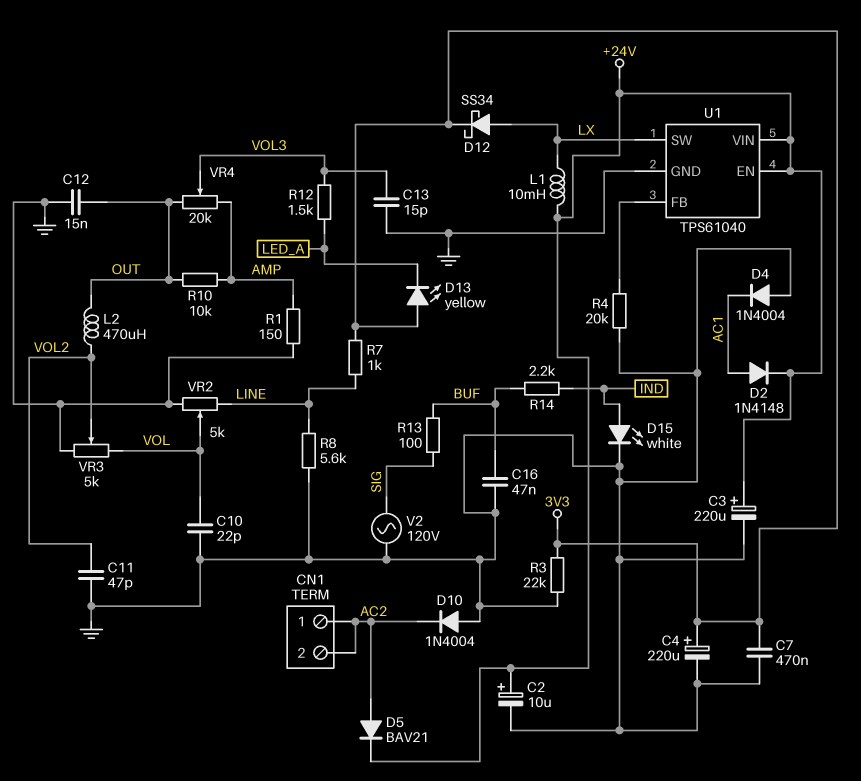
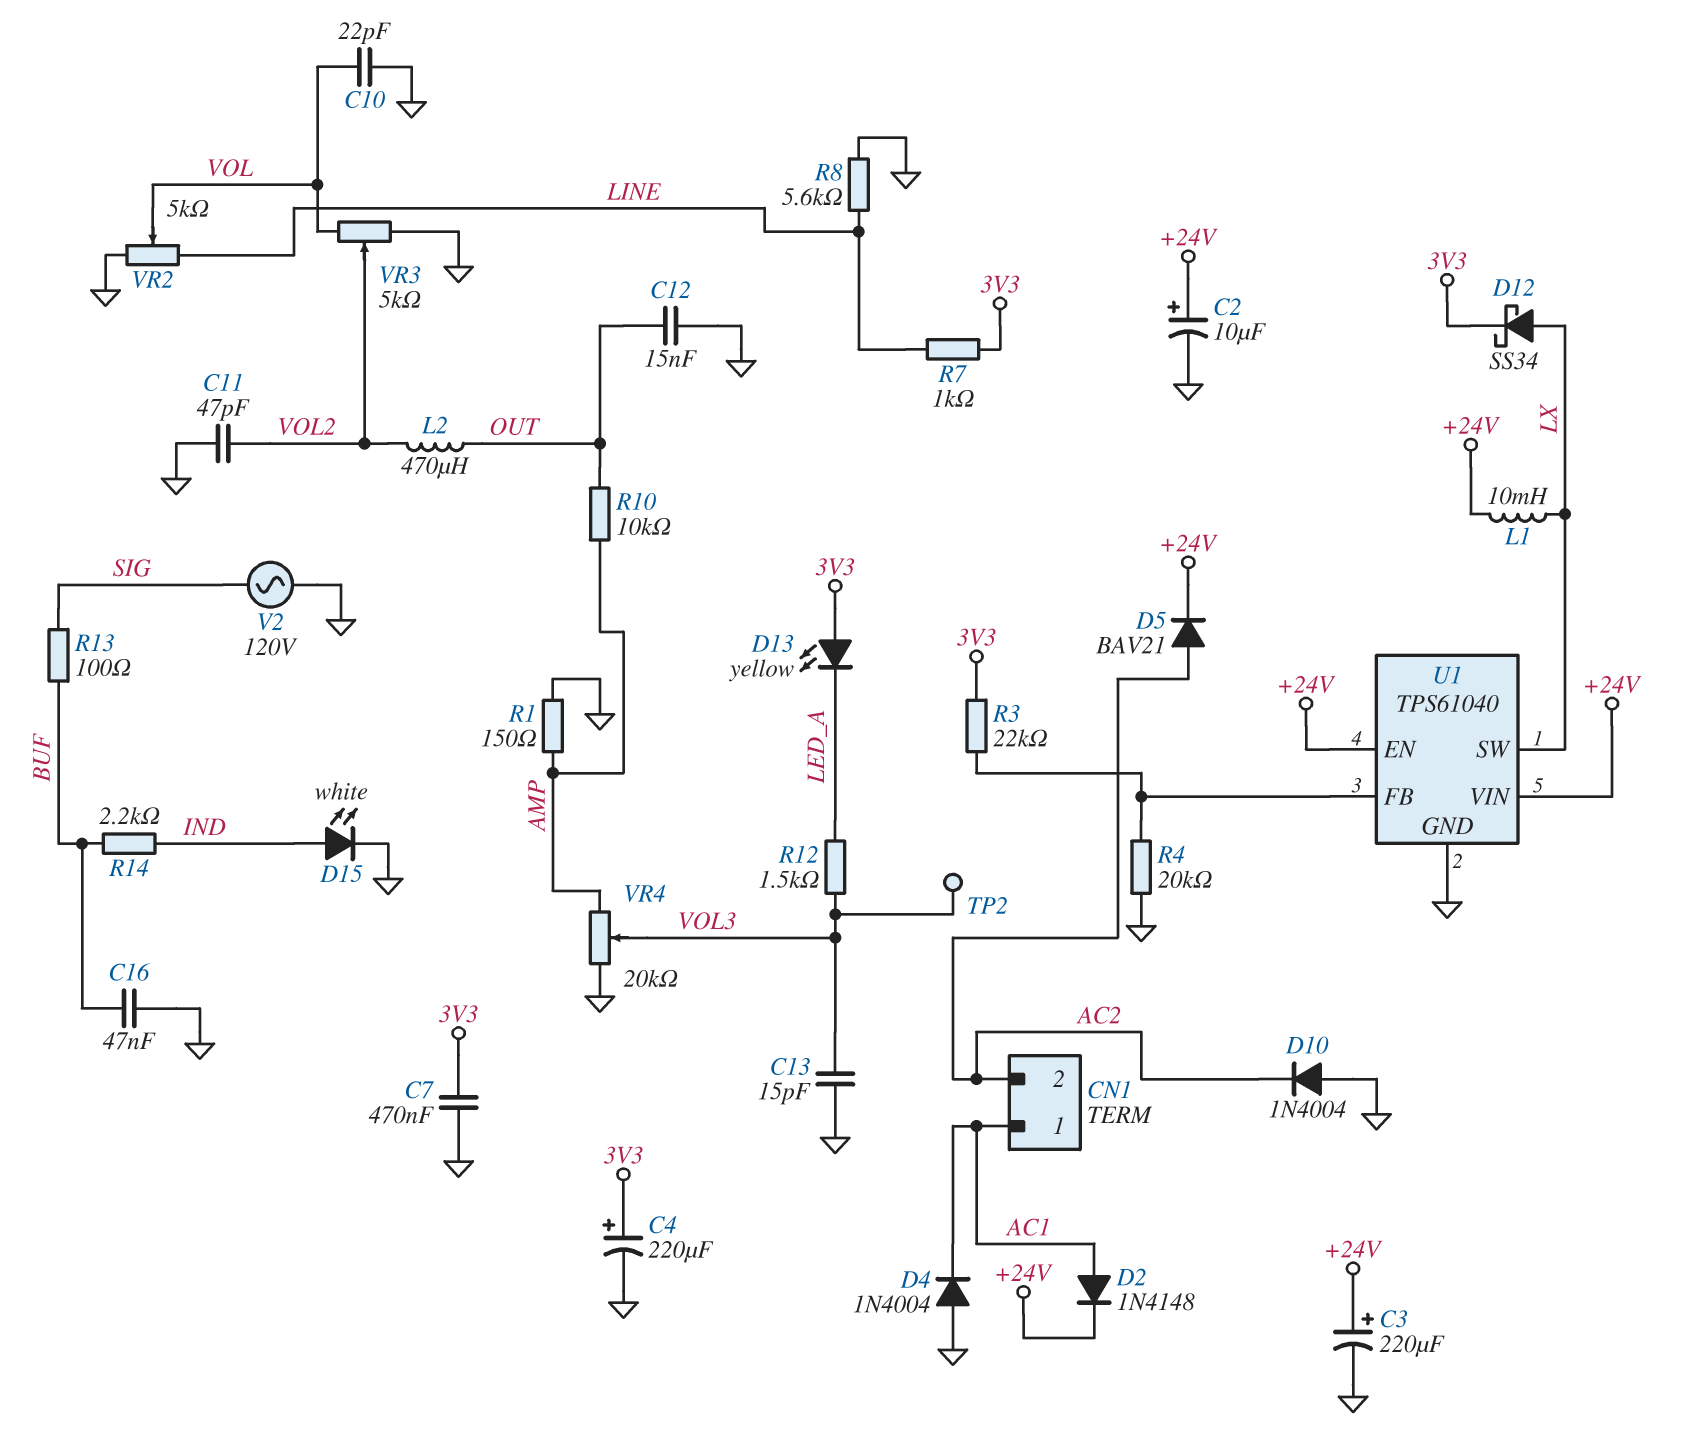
CN1 pin 1: AC2 -> AC1
R3: 22k (3V3, GND) -> 22k (3V3, U1/FB)
TP2: none -> test point (VOL3)
VR4: 20k (AMP, OUT, wiper VOL3) -> 20k (AMP, GND, wiper VOL3)

